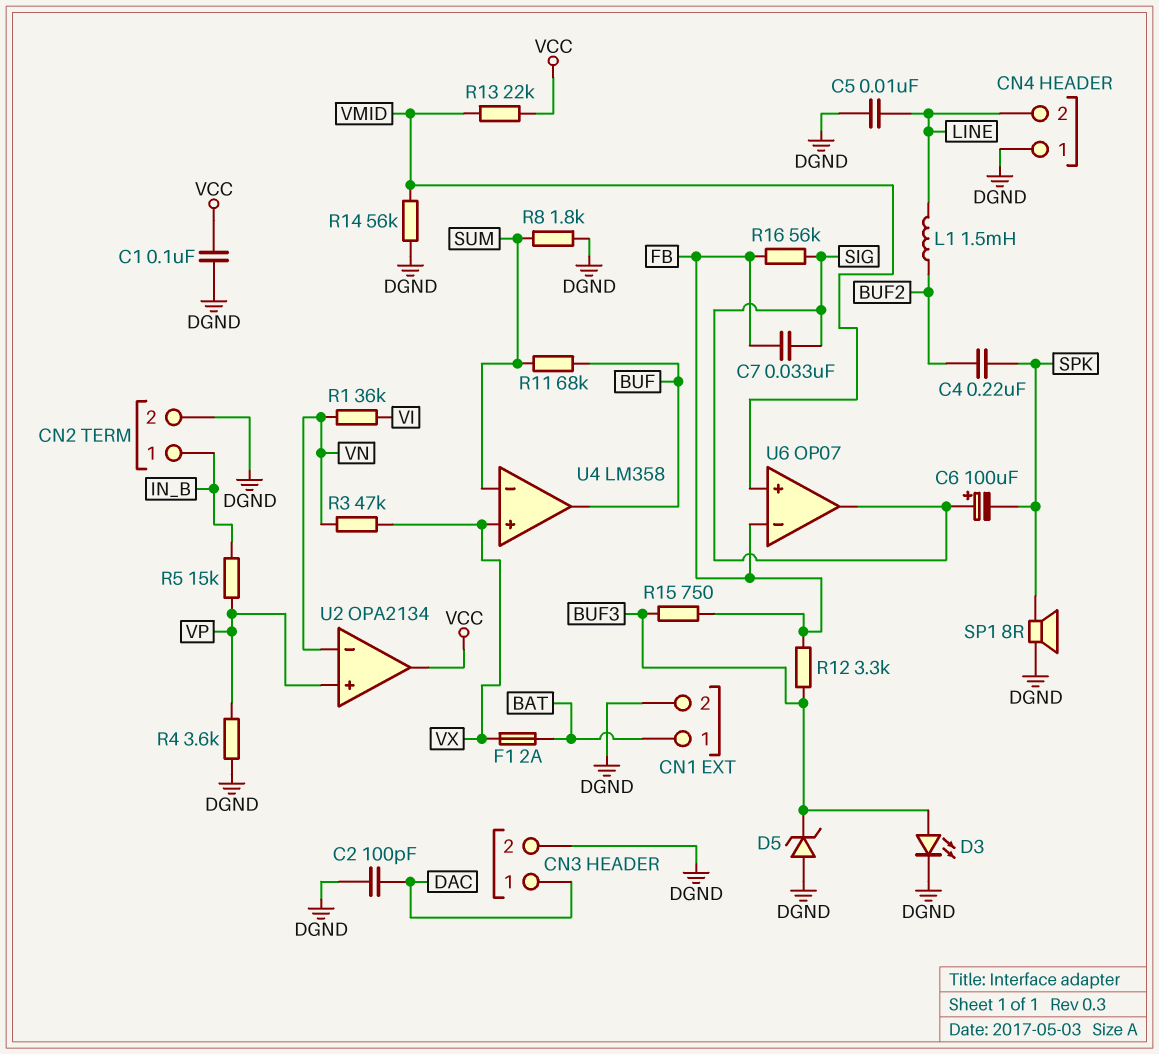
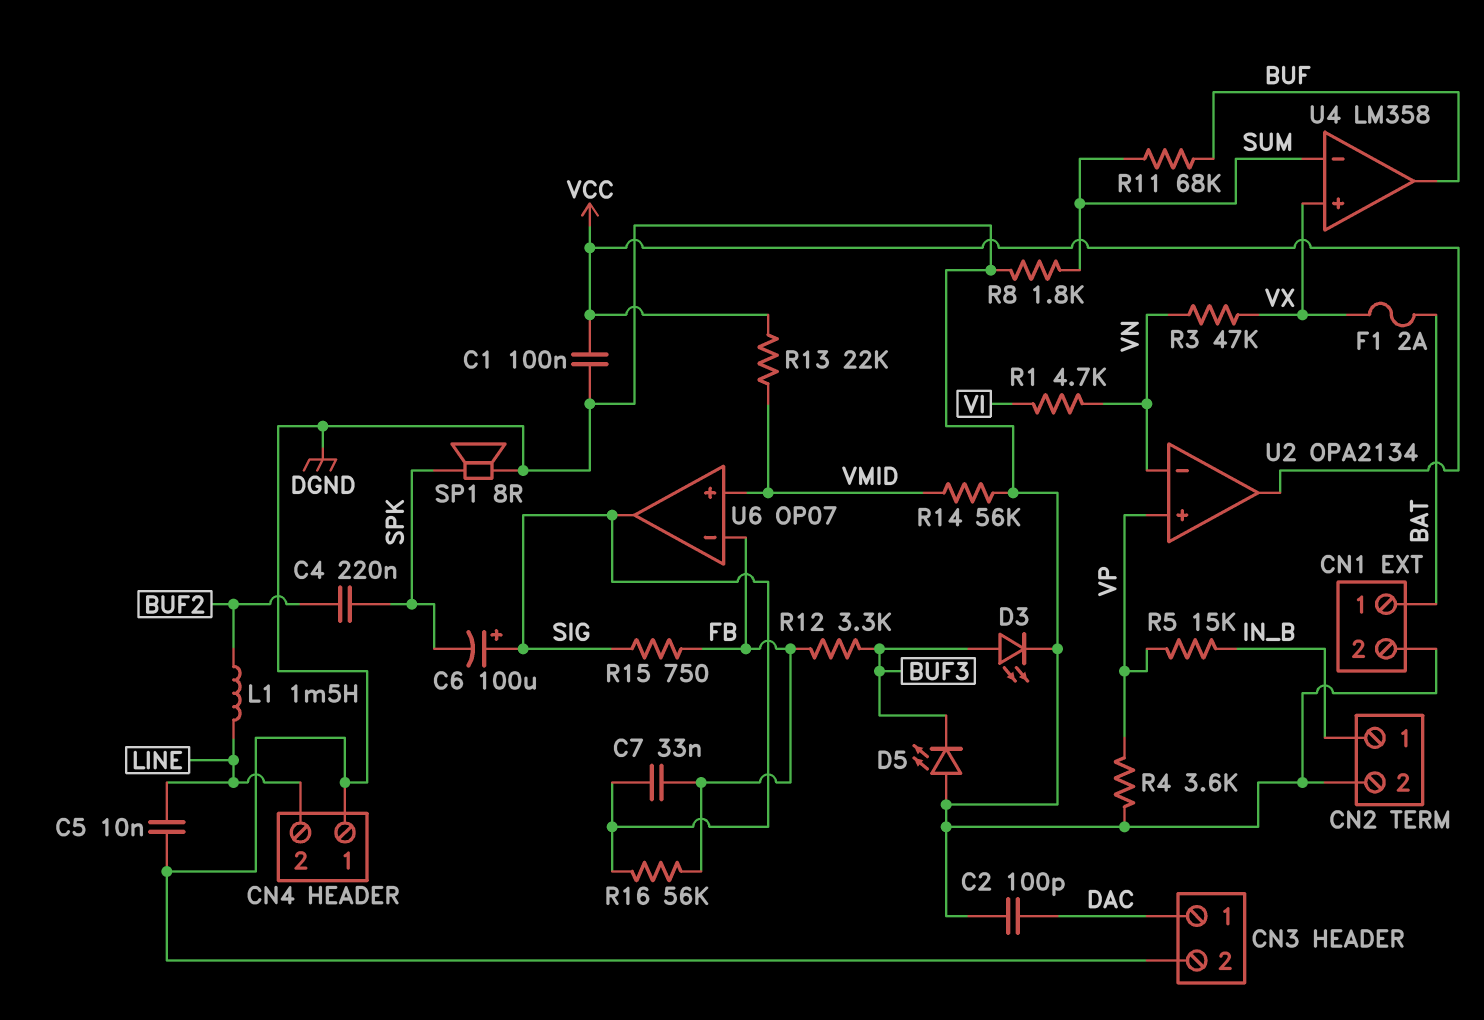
D5: zener (A DGND, K BUF3) -> LED (A DGND, K BUF3)
R1: 36k (VI, VN) -> 4.7k (VI, VN)
R15: 750 (BUF3, FB) -> 750 (FB, SIG)

